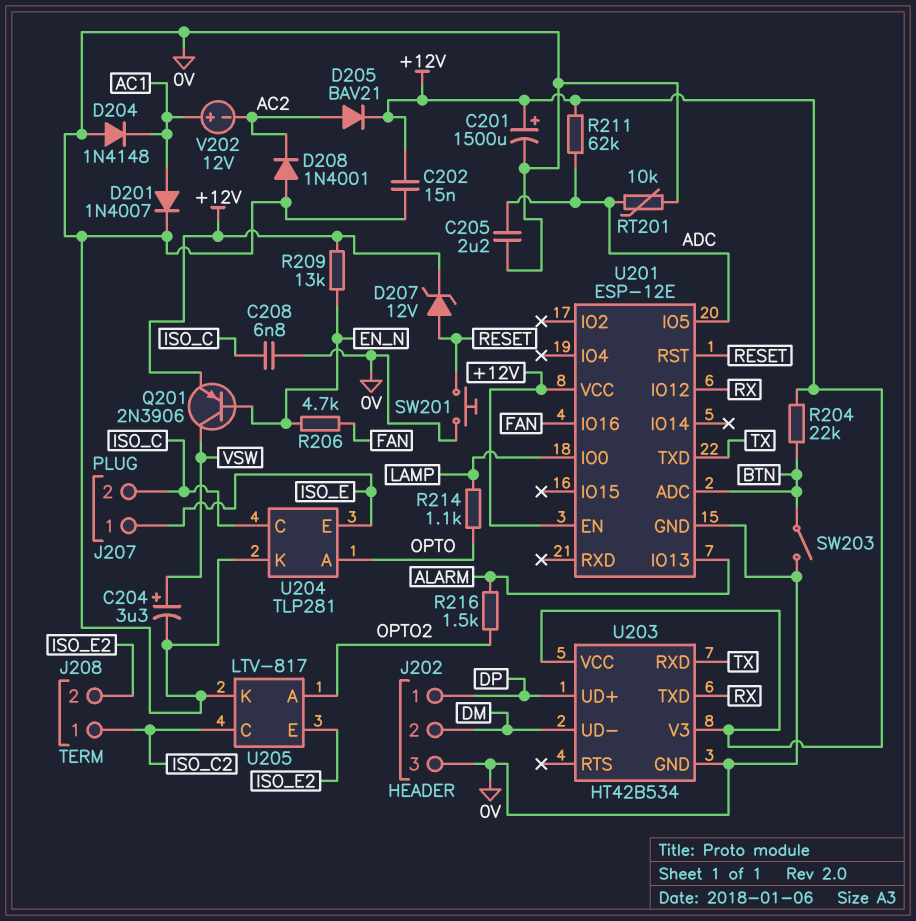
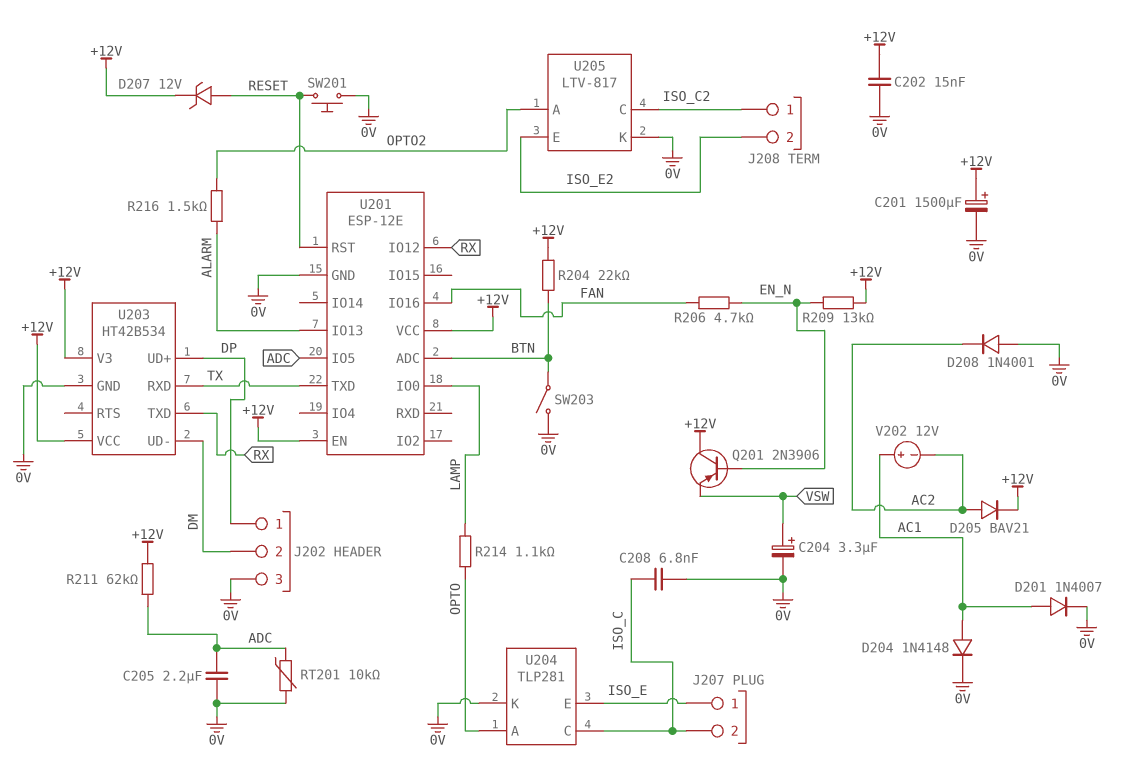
D204: diode 1N4148 (A 0V, K AC1) -> diode 1N4148 (A AC1, K 0V)
Q201: PNP 2N3906 (B EN_N, C VSW, E +12V) -> PNP 2N3906 (B EN_N, C +12V, E VSW)

